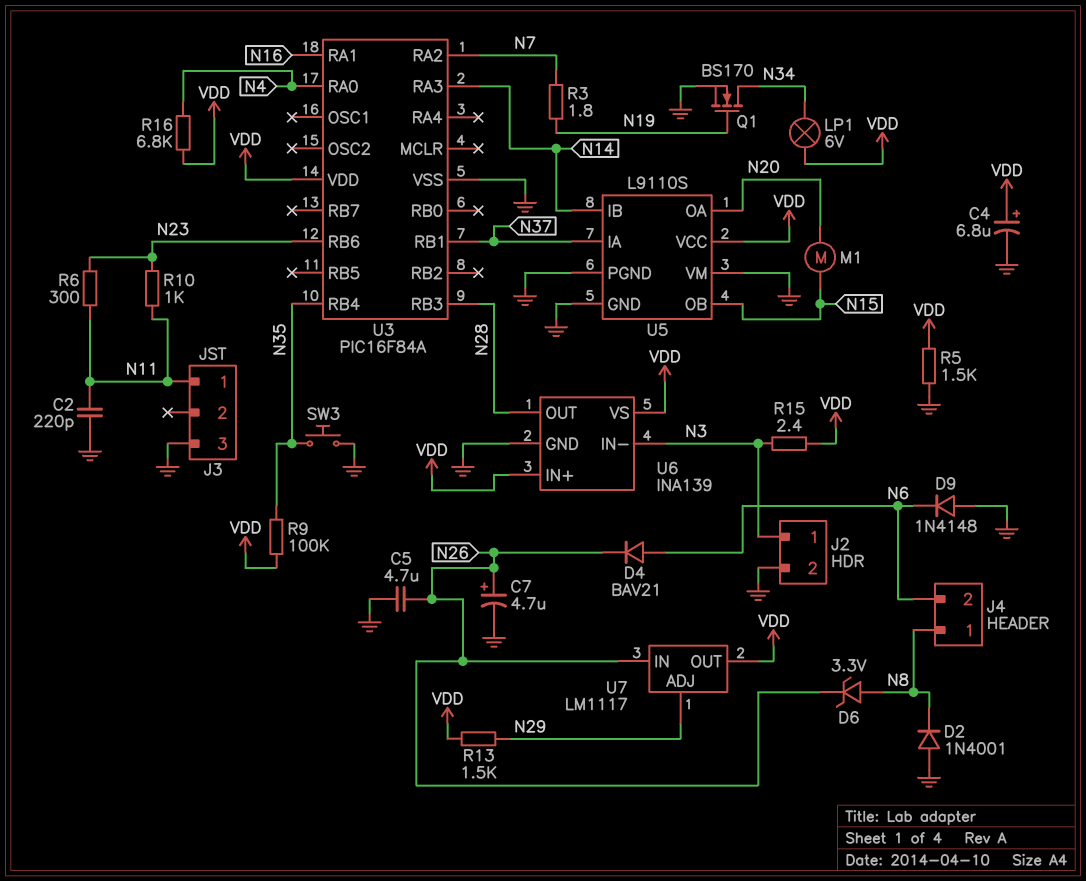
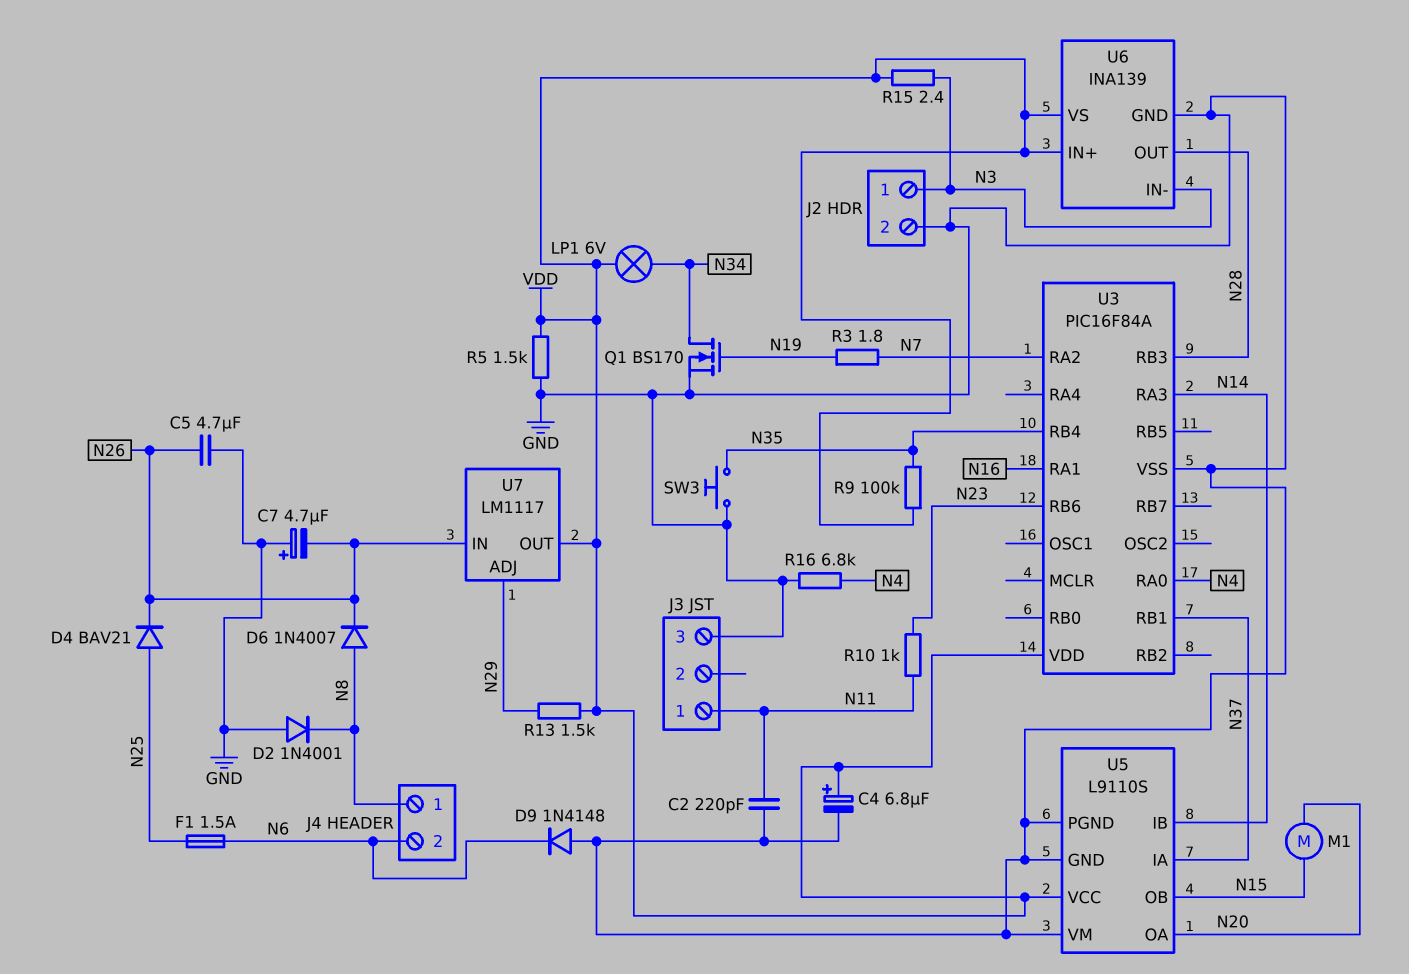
C7: 4.7uF (plus N26, minus GND) -> 4.7uF (plus GND, minus N26)
D4: diode BAV21 (A N6, K N26) -> diode BAV21 (A N25, K N26)
D6: zener 3.3V (A N8, K N26) -> diode 1N4007 (A N8, K N26)
F1: none -> 1.5A (N6, N25)
R6: 300 (N11, N23) -> none
R16: 6.8k (N4, VDD) -> 6.8k (GND, N4)

